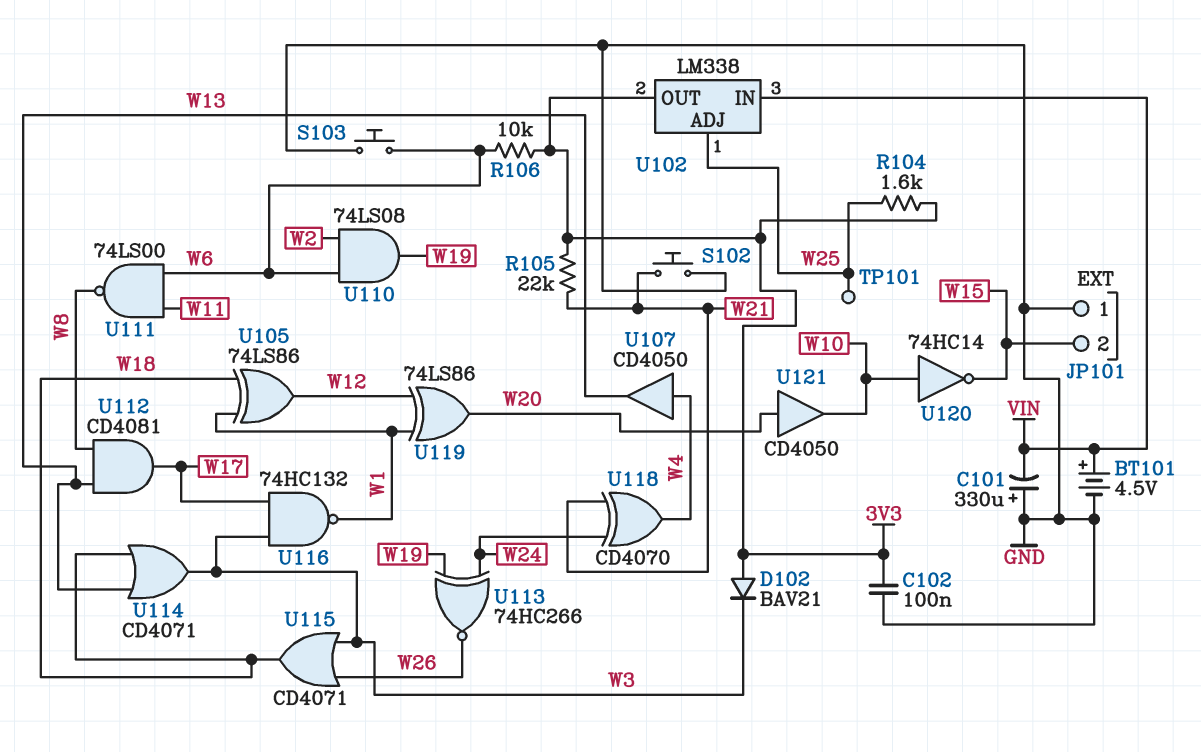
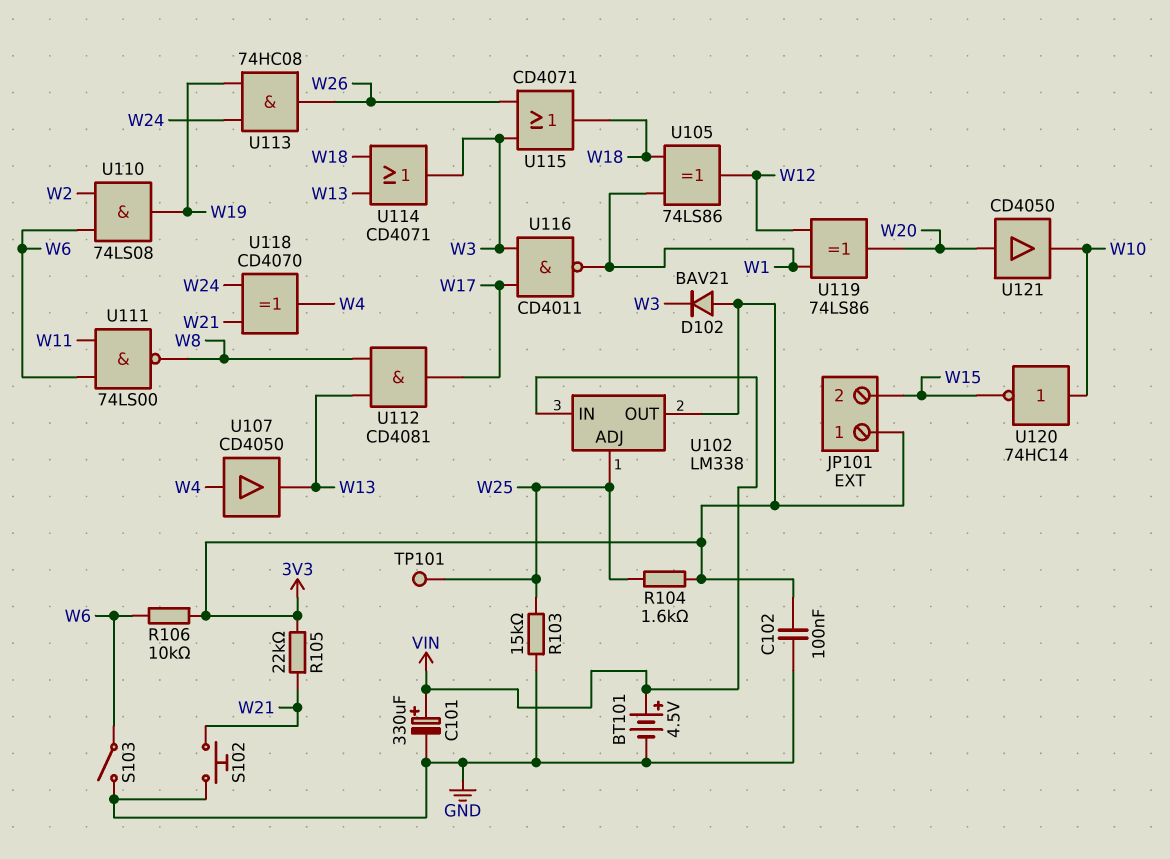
C101: 330uF (plus GND, minus VIN) -> 330uF (plus VIN, minus GND)
JP101 pin 1: GND -> 3V3
R103: none -> 15k (GND, W25)
S103: button (GND, W6) -> switch (GND, W6)
U113: XNOR 74HC266 (in W19, in W24, out W26) -> AND 74HC08 (in W19, in W24, out W26)
U116: NAND 74HC132 (in W3, in W17, out W1) -> NAND CD4011 (in W3, in W17, out W1)

